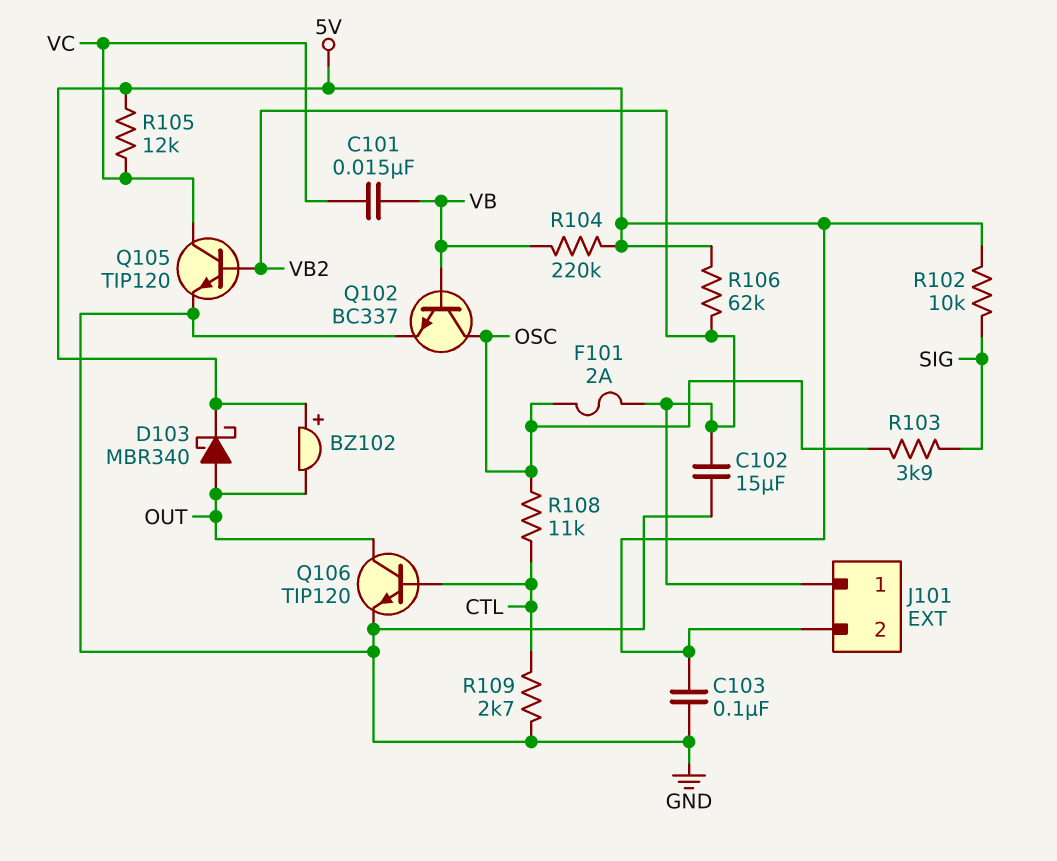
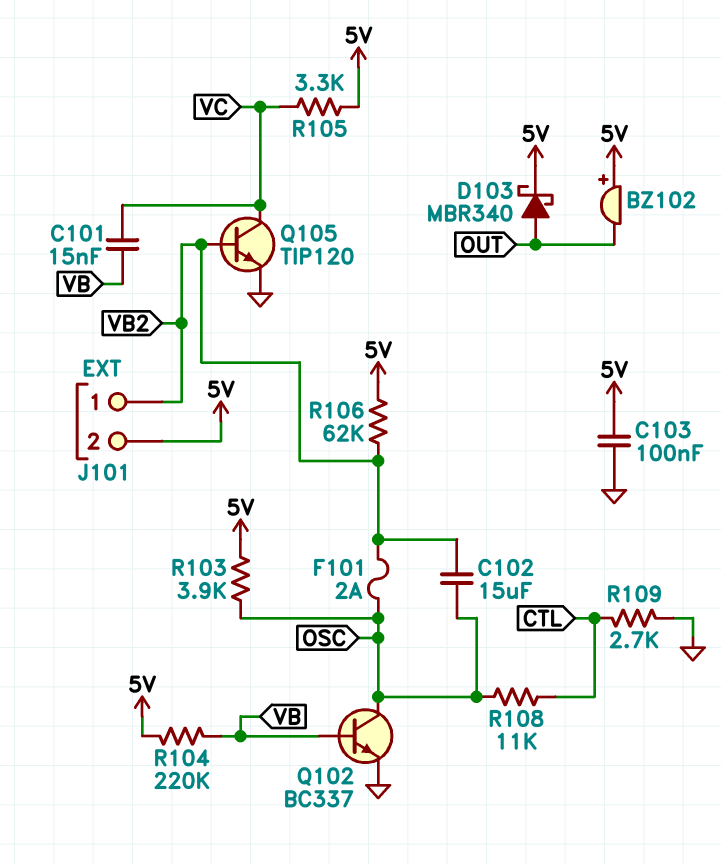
C102: 15uF (GND, VB2) -> 15uF (OSC, VB2)
Q106: NPN TIP120 (B CTL, C OUT, E GND) -> none
R102: 10k (5V, SIG) -> none
R103: 3.9k (OSC, SIG) -> 3.9k (5V, OSC)
R105: 12k (5V, VC) -> 3.3k (5V, VC)

